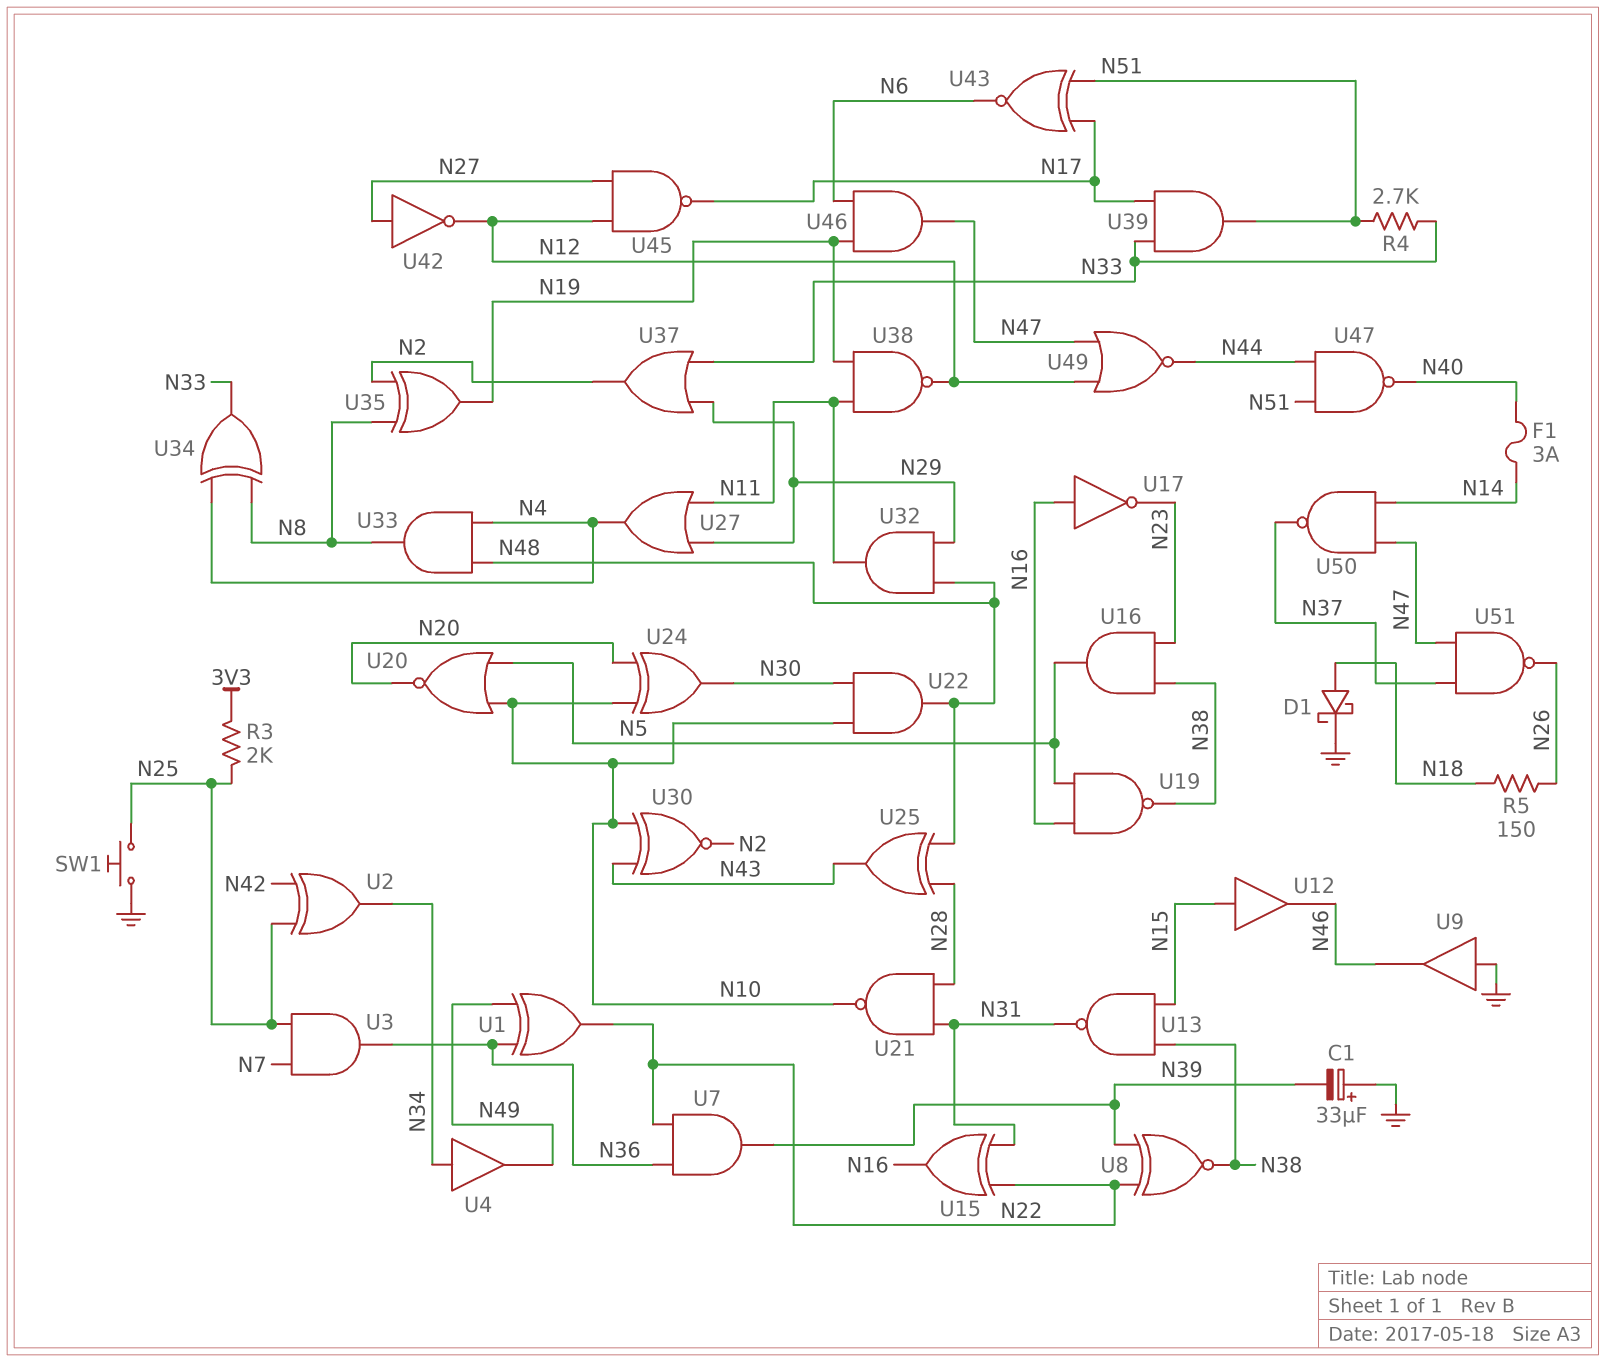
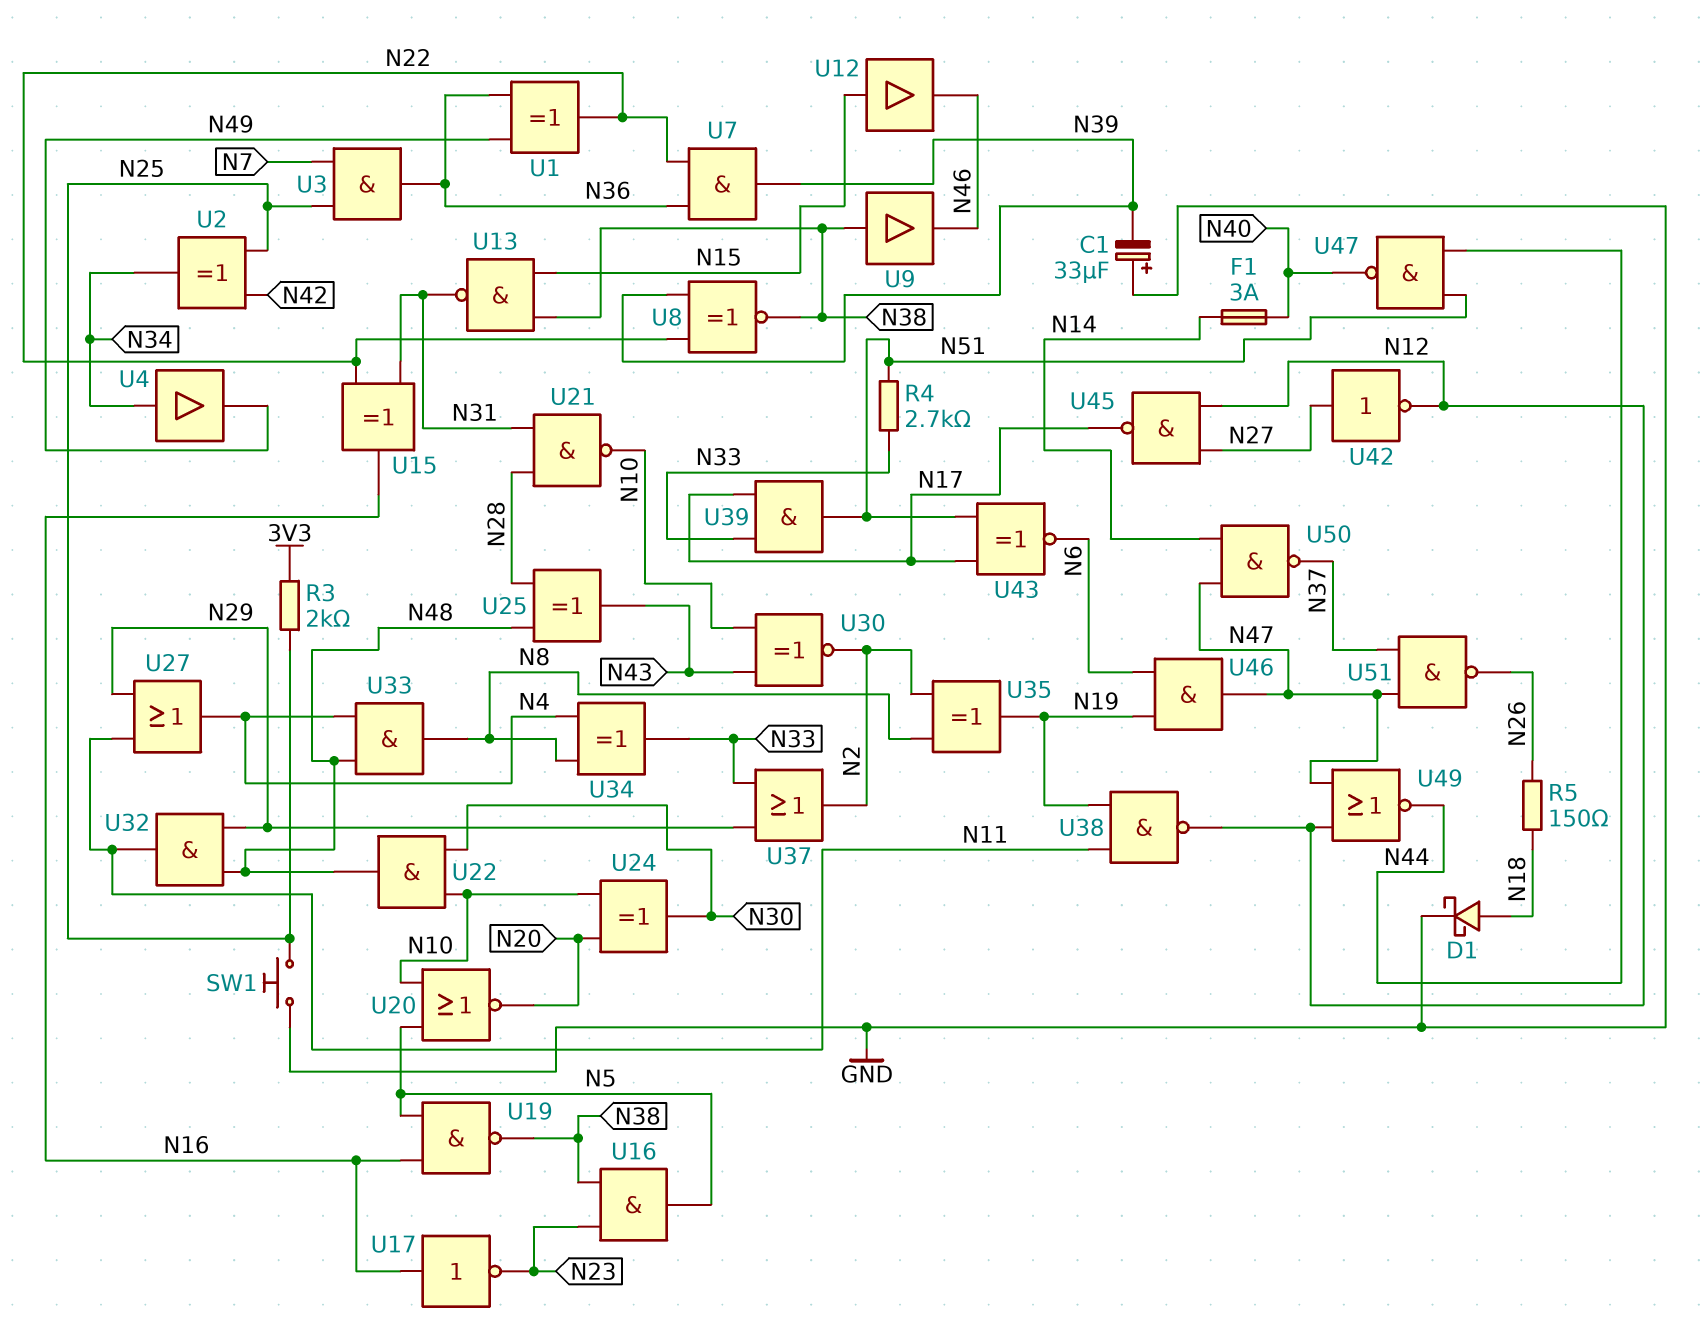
U9: buffer (in GND, out N46) -> buffer (in N38, out N46)

